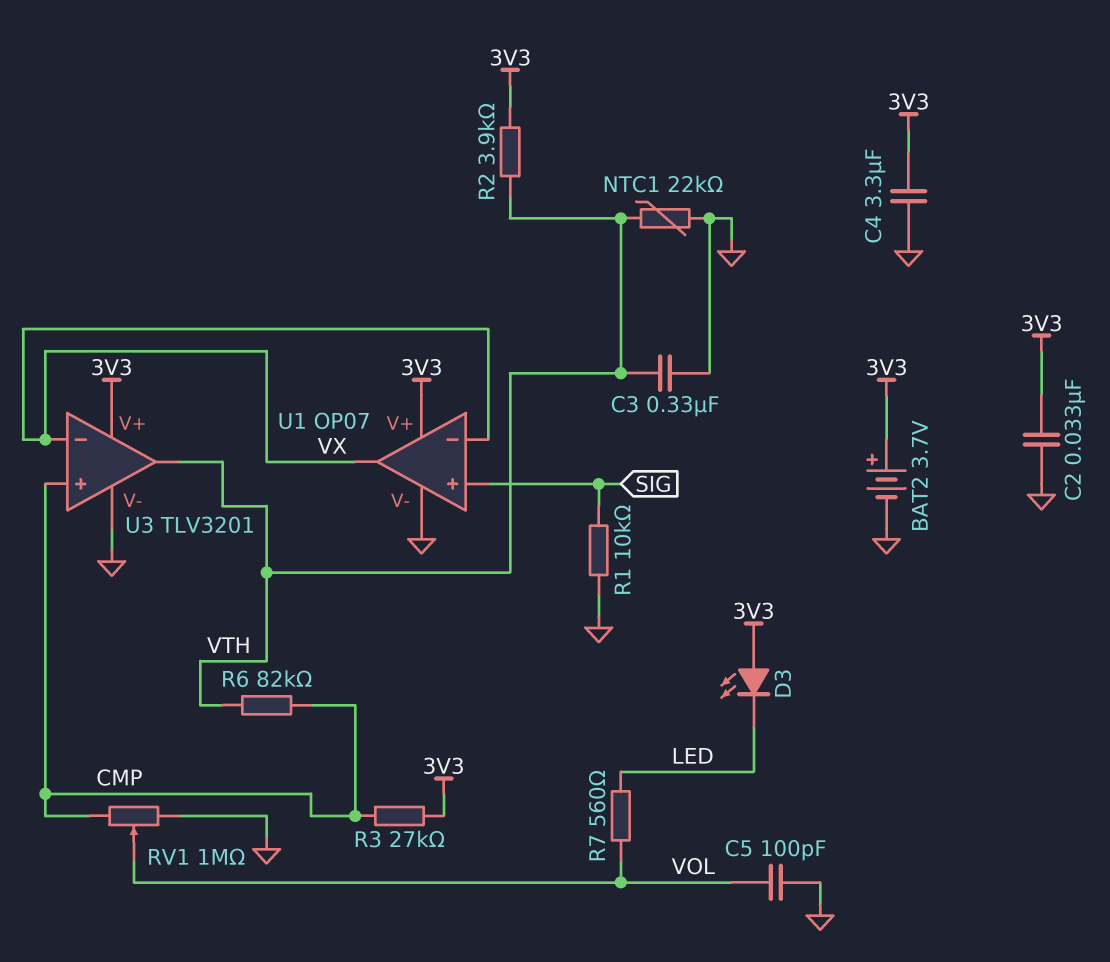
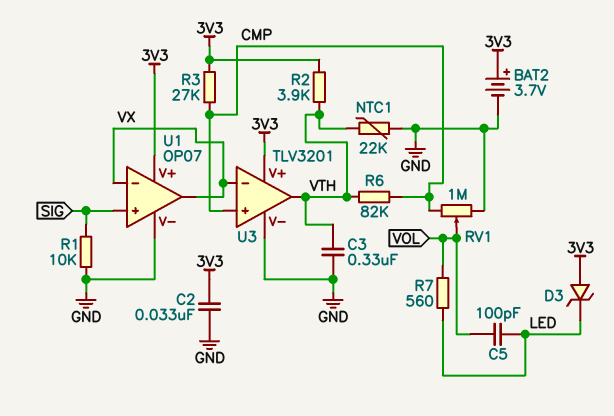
C4: 3.3uF (3V3, GND) -> none
C5: 100pF (GND, VOL) -> 100pF (LED, VOL)
D3: LED (A 3V3, K LED) -> zener (A 3V3, K LED)

